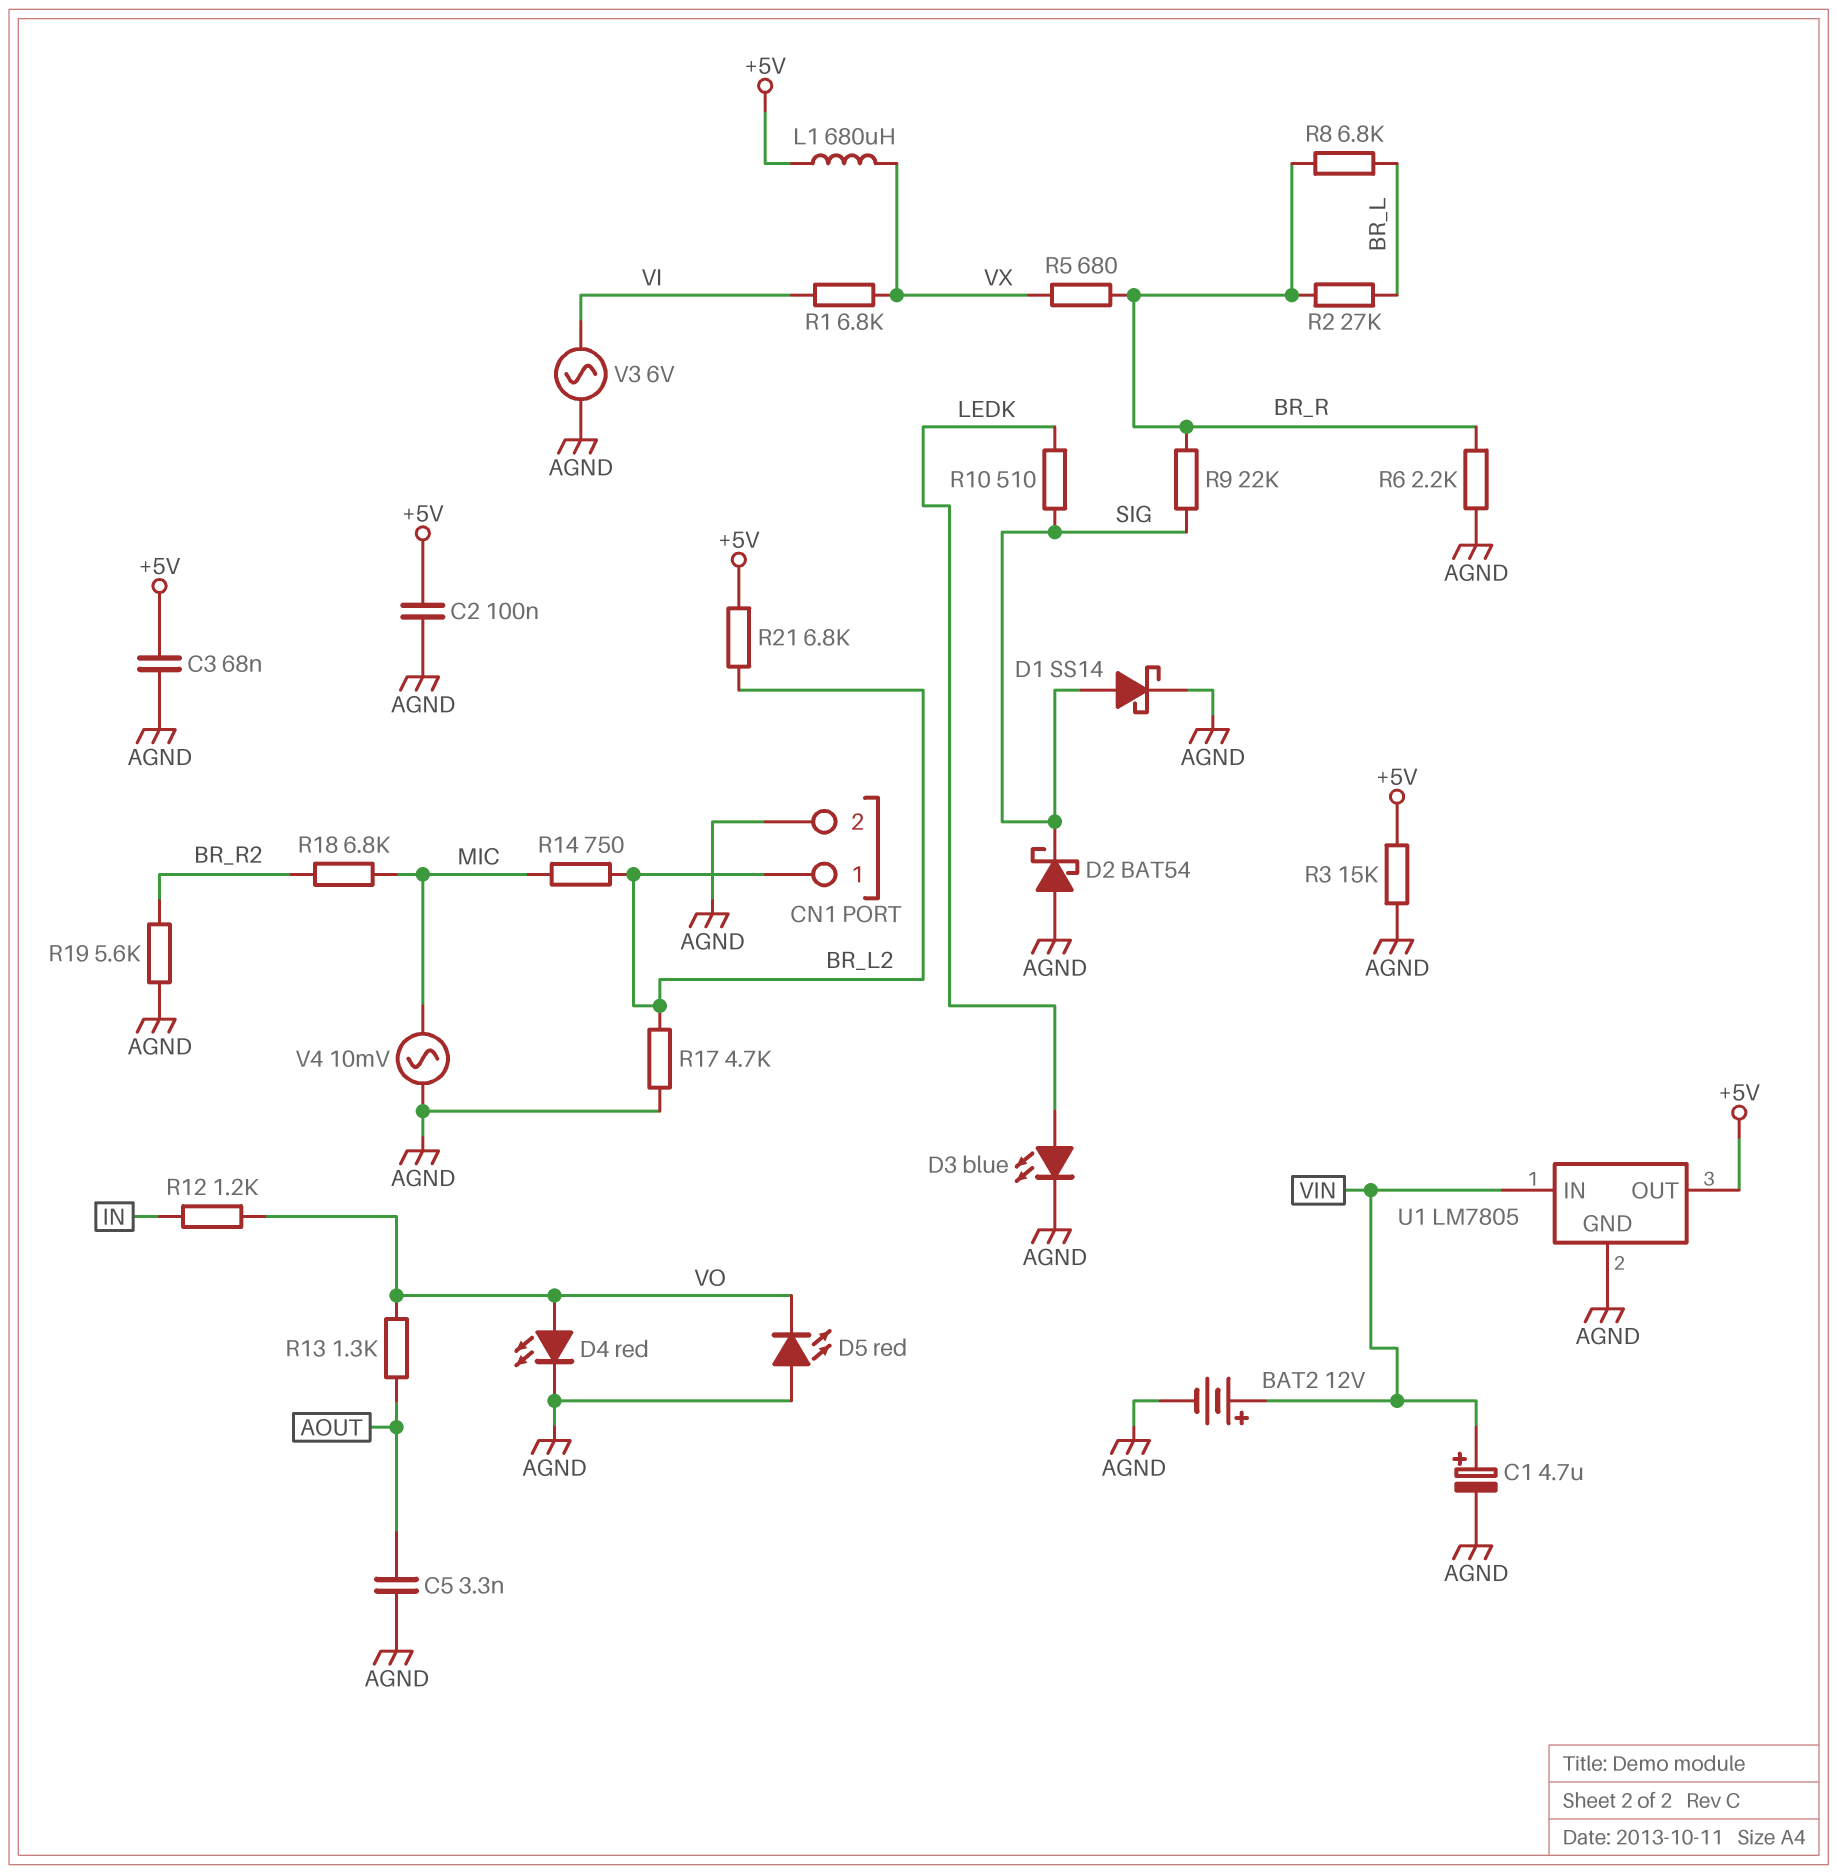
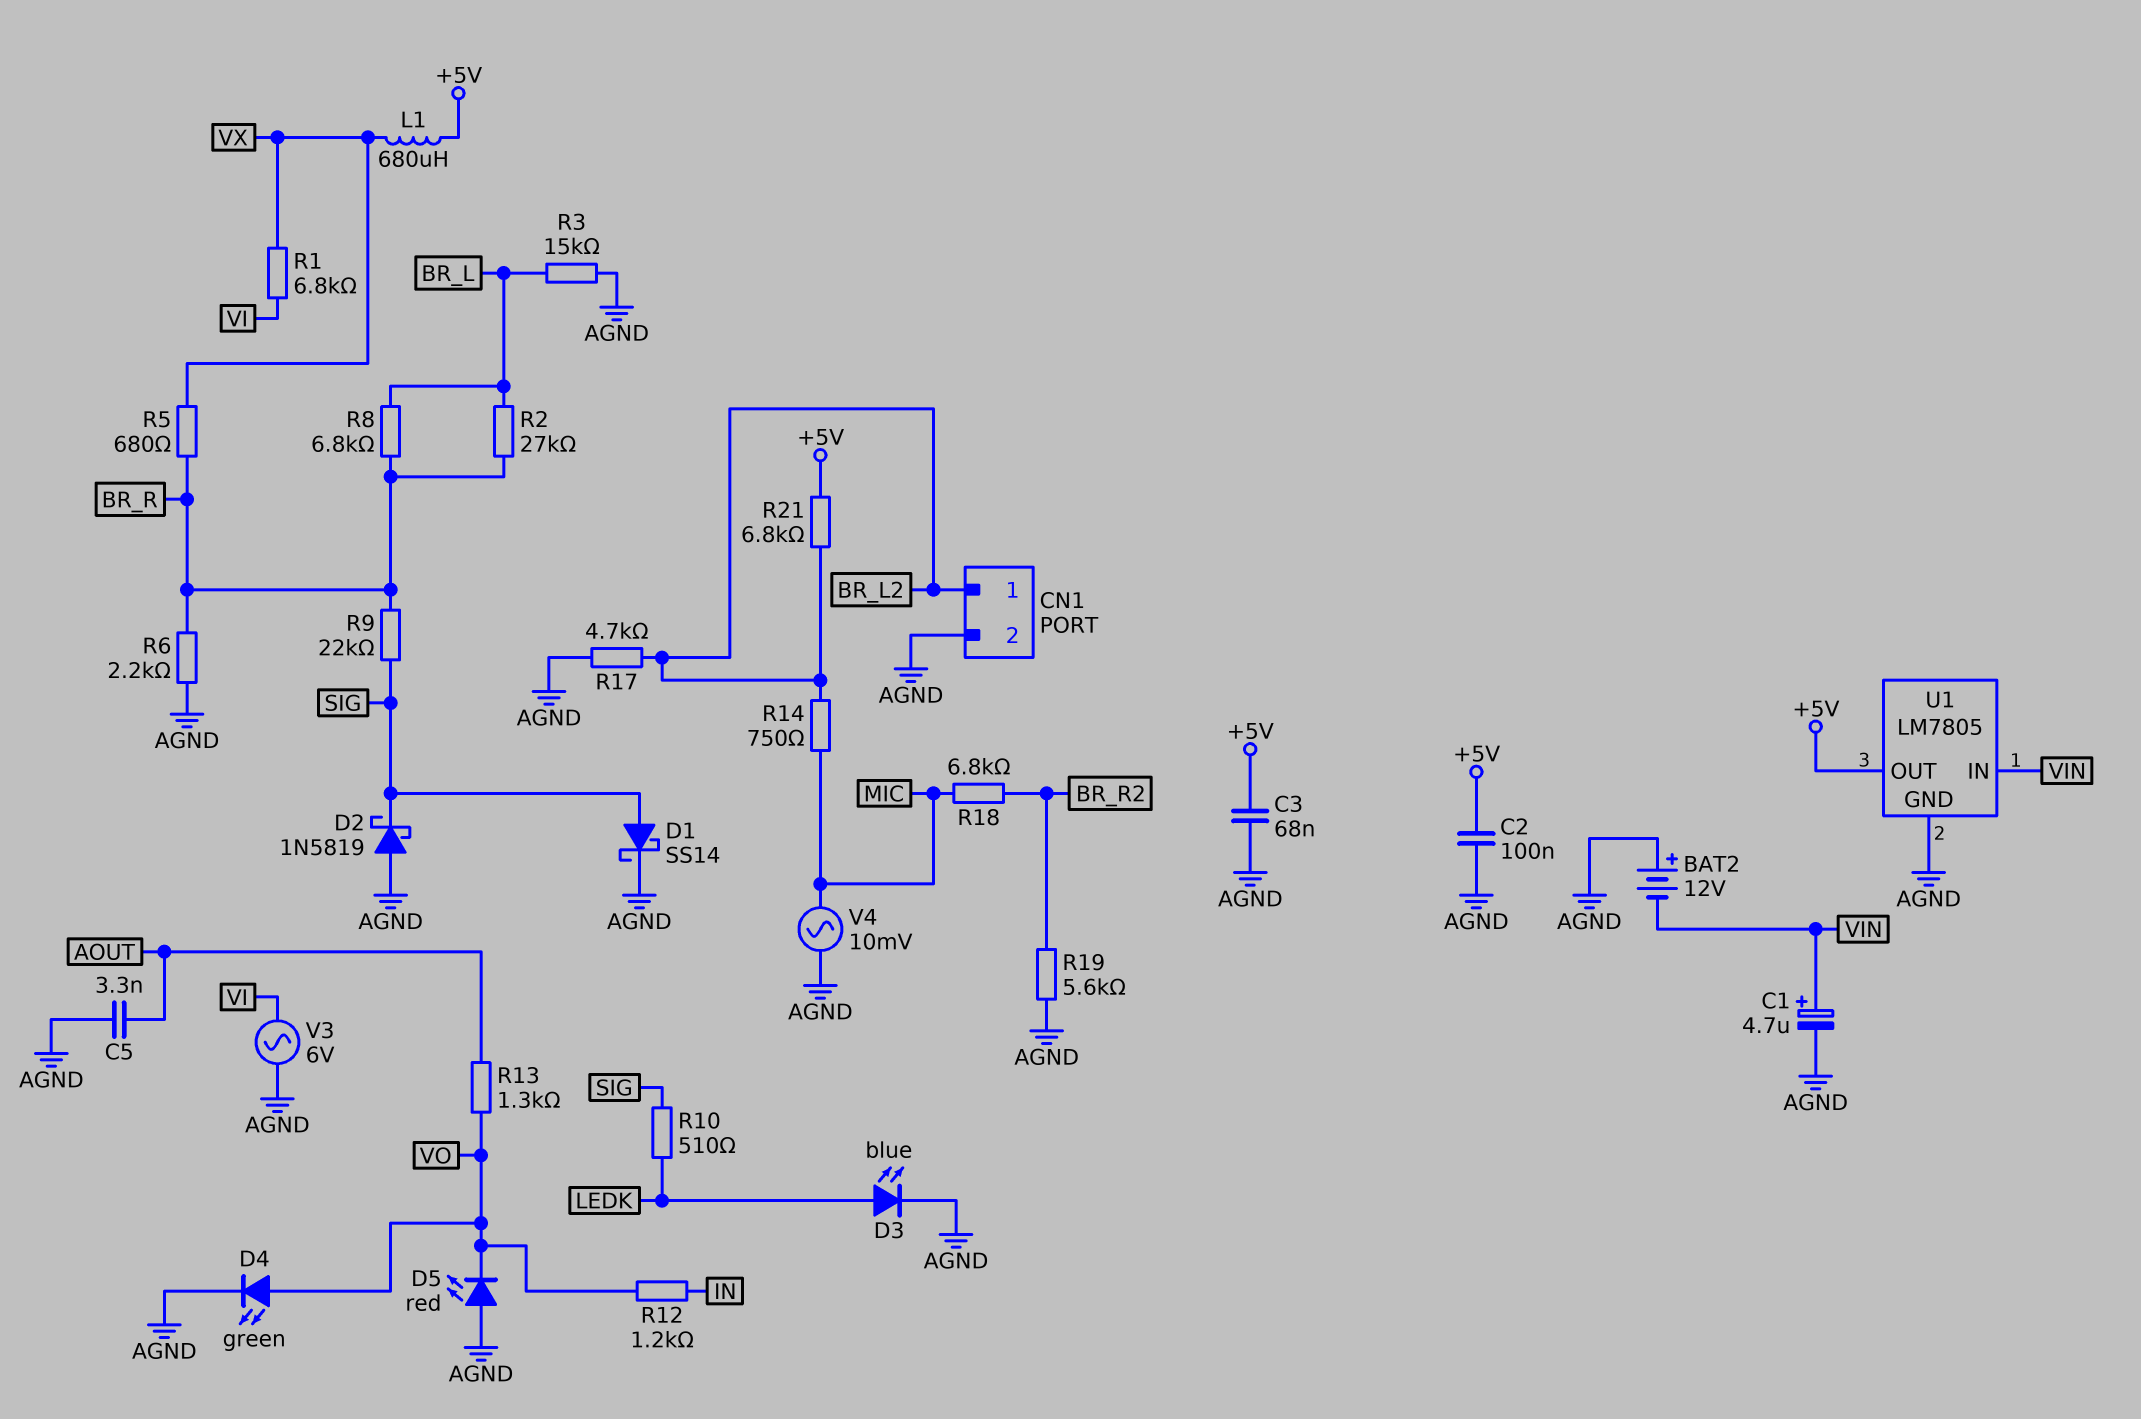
BAT2: 12V (plus VIN, minus AGND) -> 12V (plus AGND, minus VIN)
D2: schottky BAT54 (A AGND, K SIG) -> schottky 1N5819 (A AGND, K SIG)
D4: LED red (A VO, K AGND) -> LED green (A VO, K AGND)
R3: 15k (+5V, AGND) -> 15k (AGND, BR_L)

